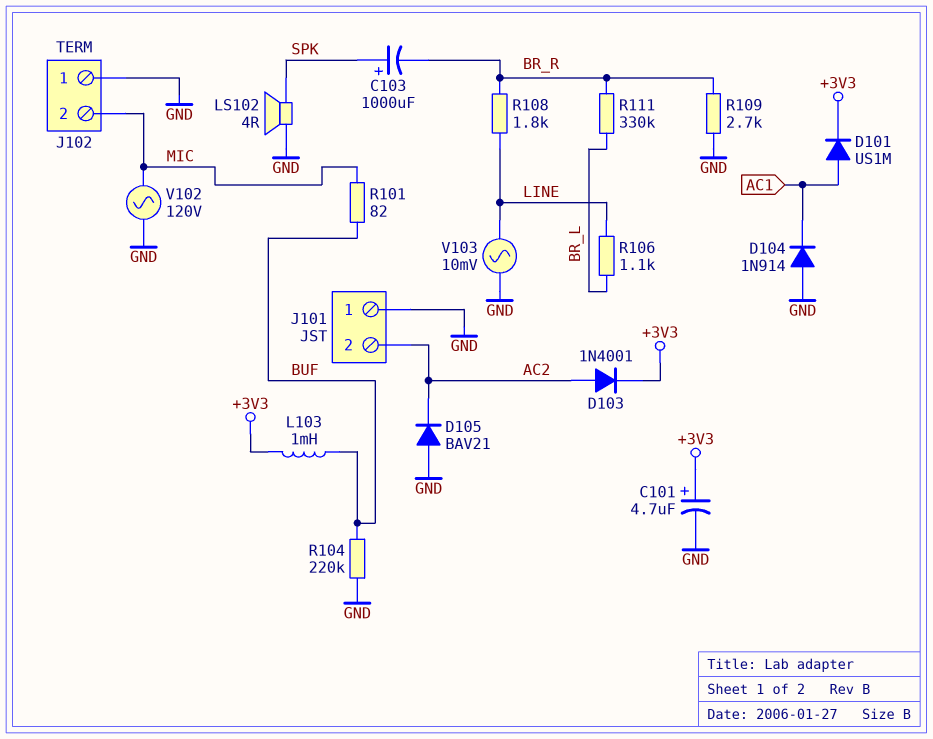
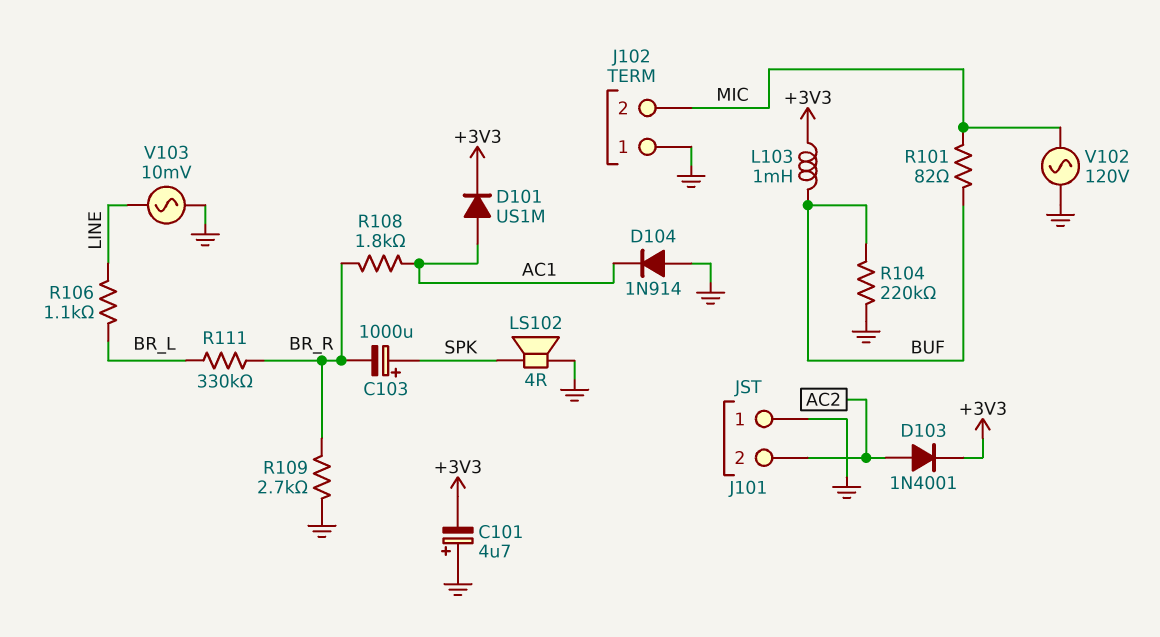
C101: 4.7uF (plus +3V3, minus GND) -> 4.7uF (plus GND, minus +3V3)
D105: diode BAV21 (A GND, K AC2) -> none
R108: 1.8k (BR_R, LINE) -> 1.8k (AC1, BR_R)

